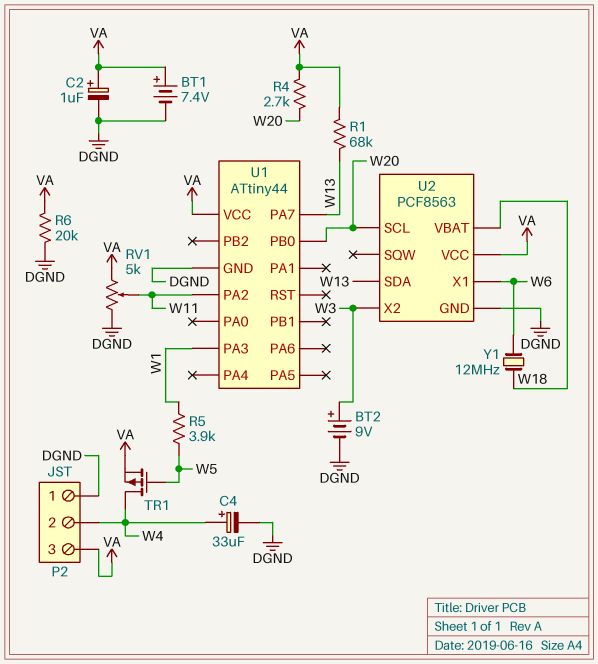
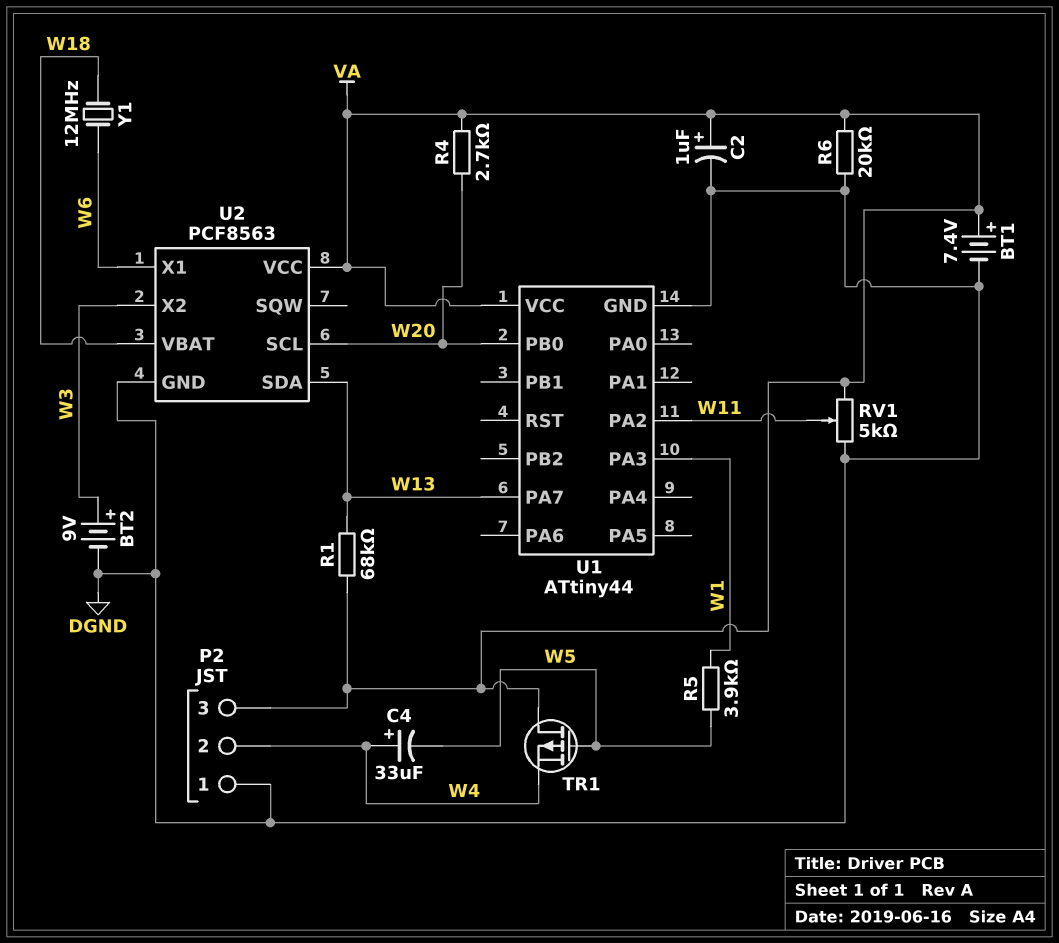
C4: 33uF (plus W4, minus DGND) -> 33uF (plus W4, minus W5)
TR1: PMOS (G W5, D W4, S VA) -> PMOS (G W5, D VA, S W4)

